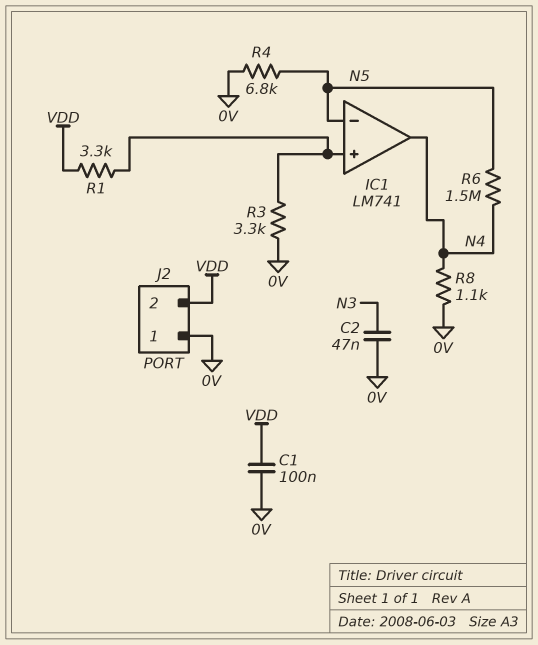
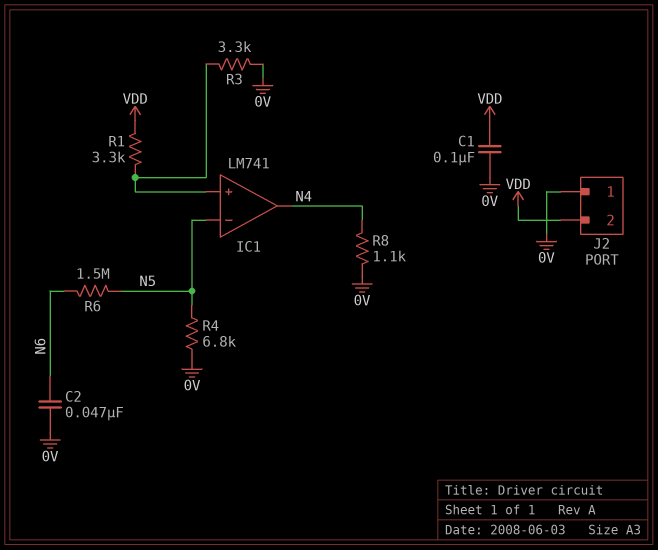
C2: 47nF (0V, N3) -> 47nF (0V, N6)
R6: 1.5M (N4, N5) -> 1.5M (N5, N6)

